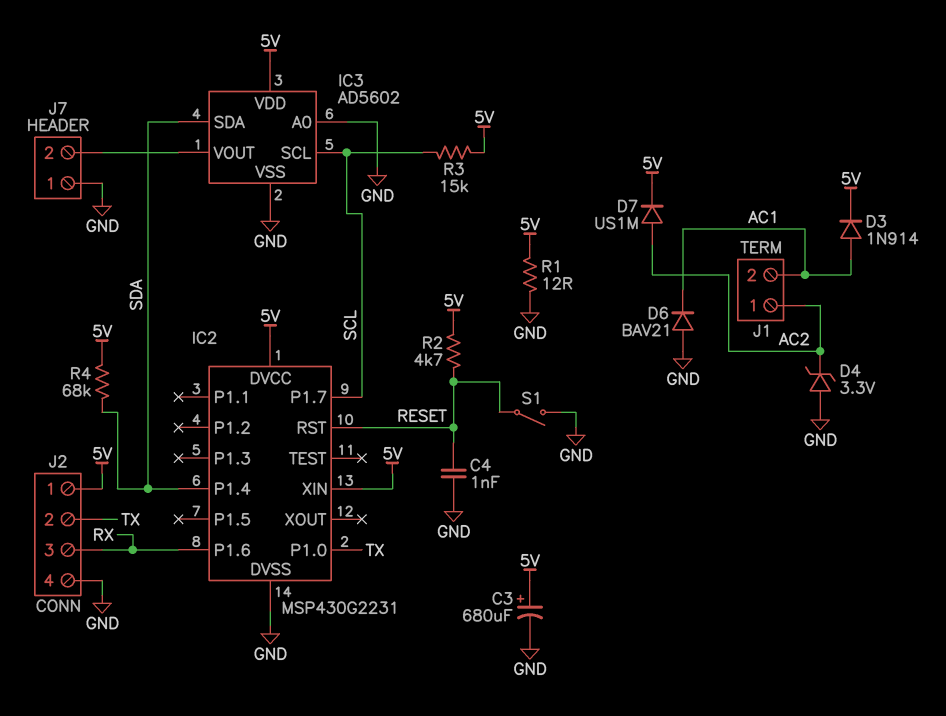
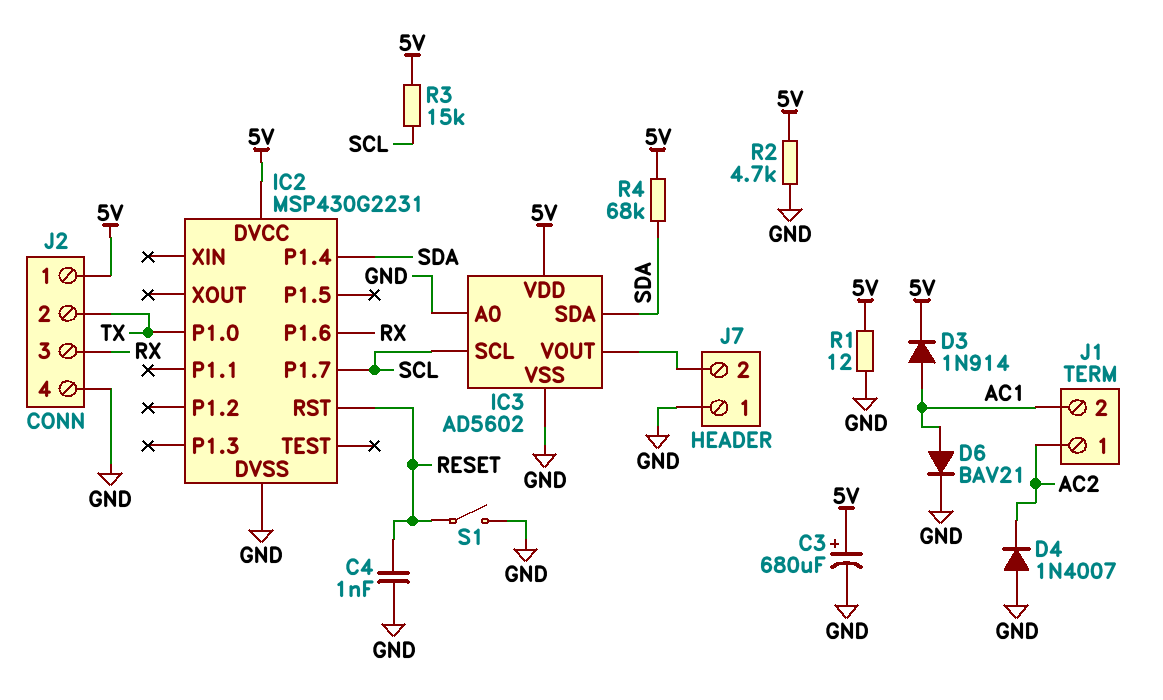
D4: zener 3.3V (A GND, K AC2) -> diode 1N4007 (A GND, K AC2)
D6: diode BAV21 (A GND, K AC1) -> diode BAV21 (A AC1, K GND)
D7: diode US1M (A AC2, K 5V) -> none
IC2 pin XIN: 5V -> none
R2: 4.7k (5V, RESET) -> 4.7k (5V, GND)

